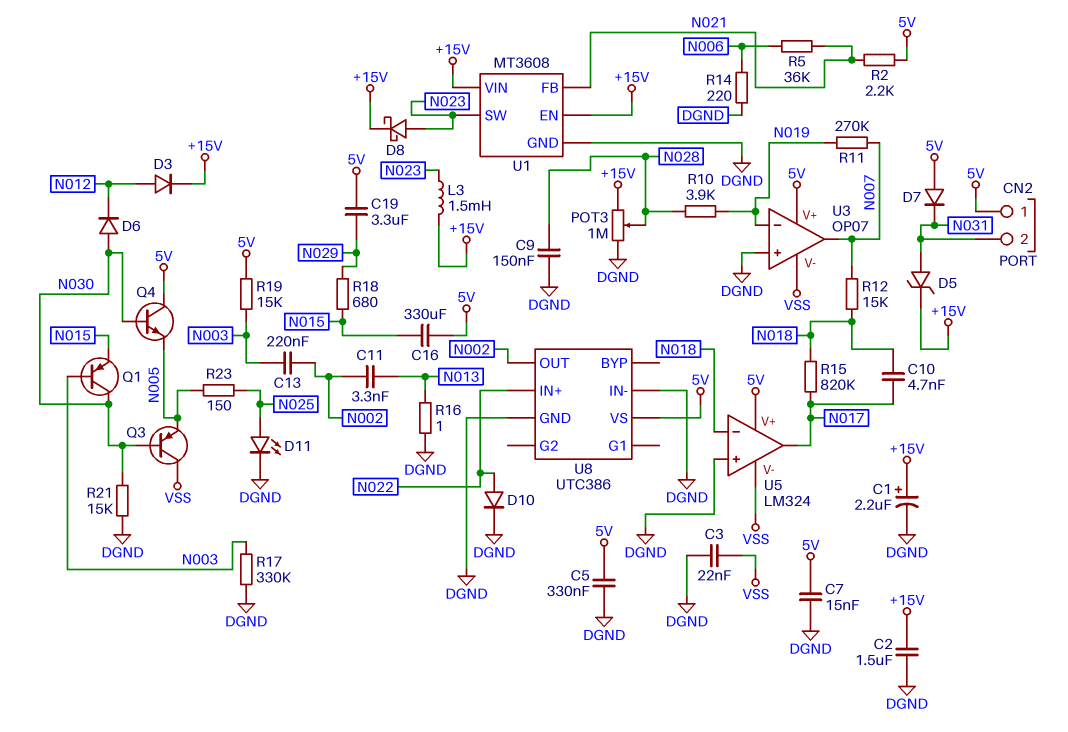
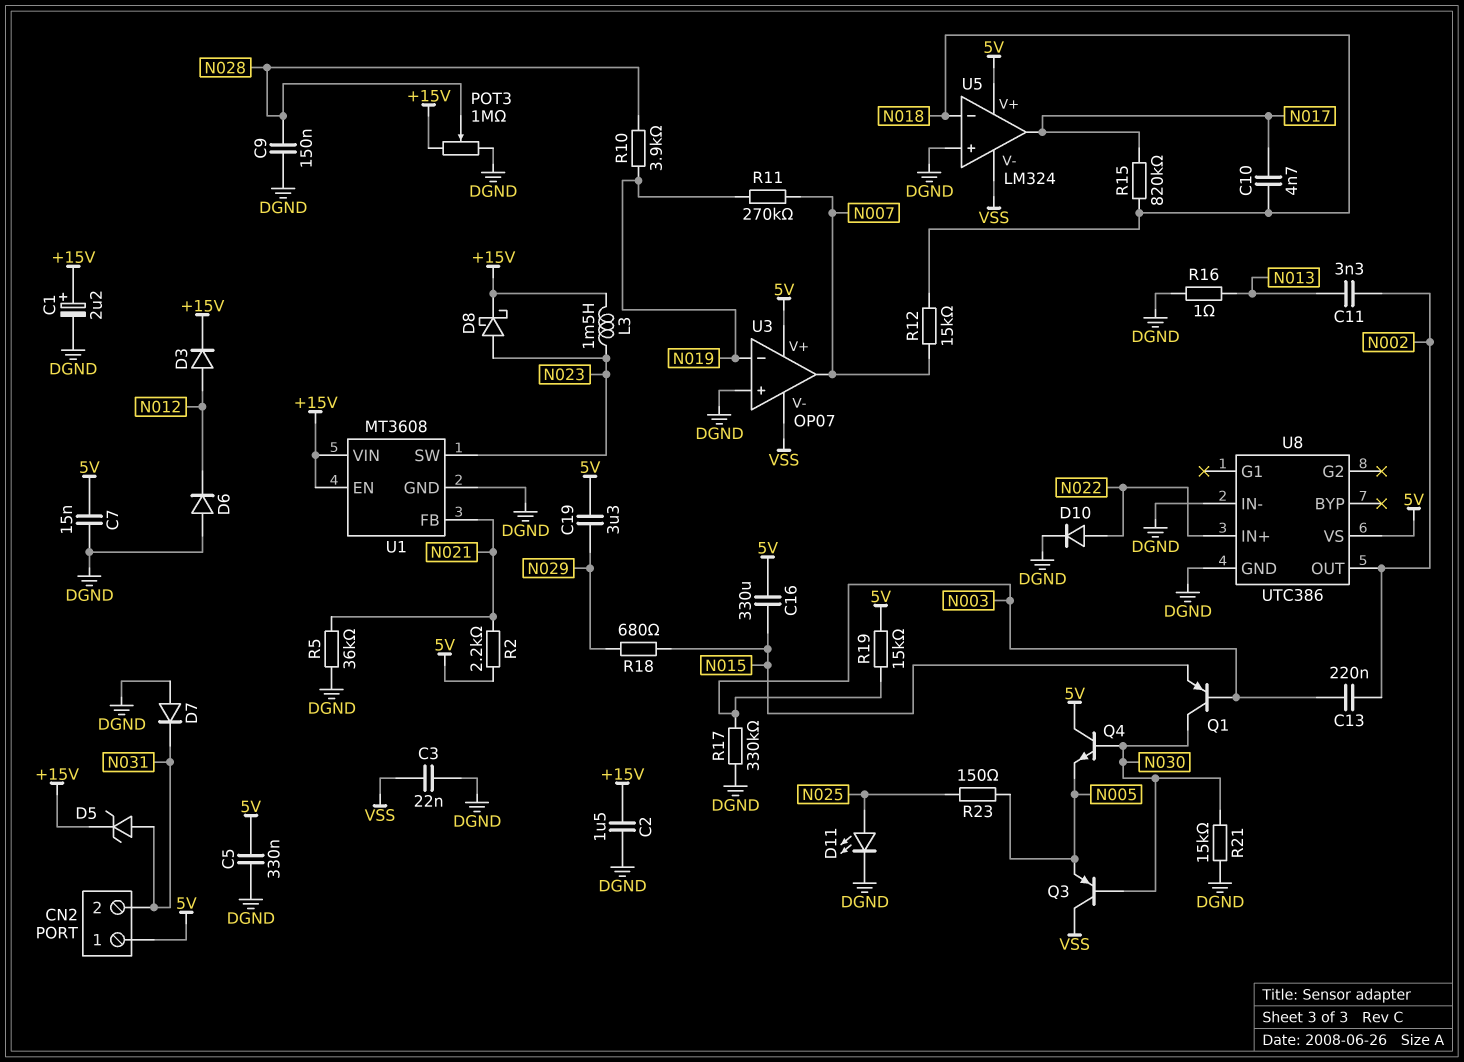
D6: diode (A N030, K N012) -> diode (A DGND, K N012)
D7: diode (A 5V, K N031) -> diode (A DGND, K N031)
R5: 36k (N006, N021) -> 36k (DGND, N021)
R14: 220 (DGND, N006) -> none

